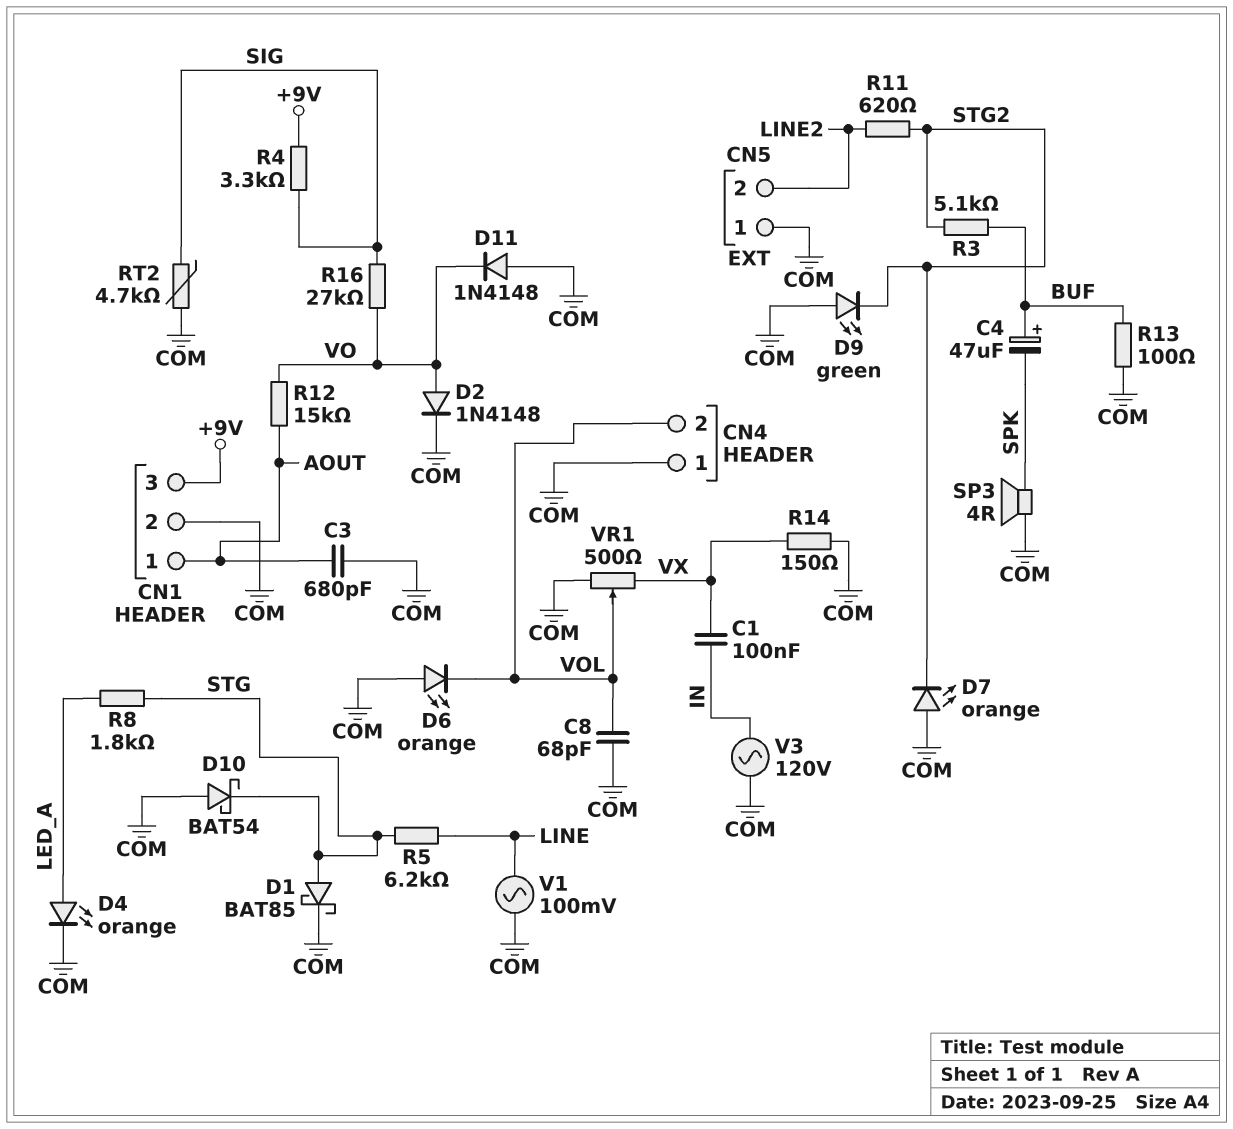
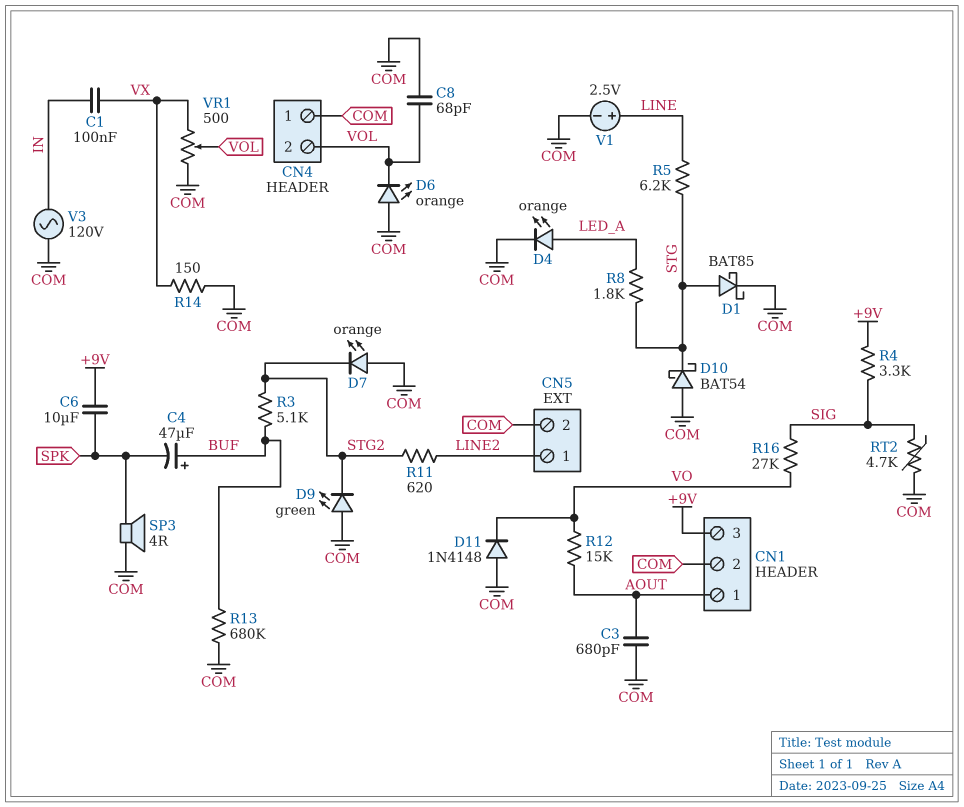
C6: none -> 10uF (+9V, SPK)
CN5 pin 1: COM -> LINE2
CN5 pin 2: LINE2 -> COM
D2: diode 1N4148 (A VO, K COM) -> none
R13: 100 (BUF, COM) -> 680k (BUF, COM)
V1: AC 100mV (COM, LINE) -> 2.5V (plus LINE, minus COM)

